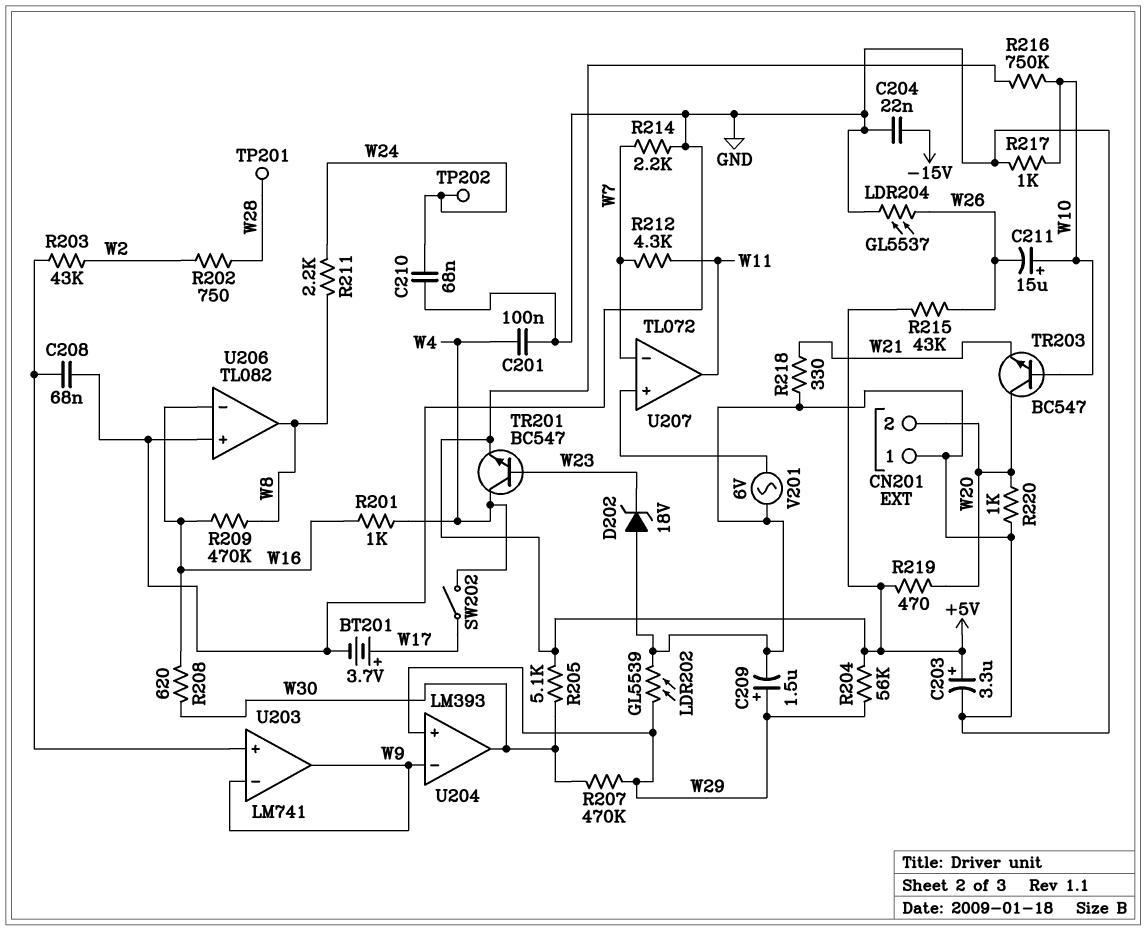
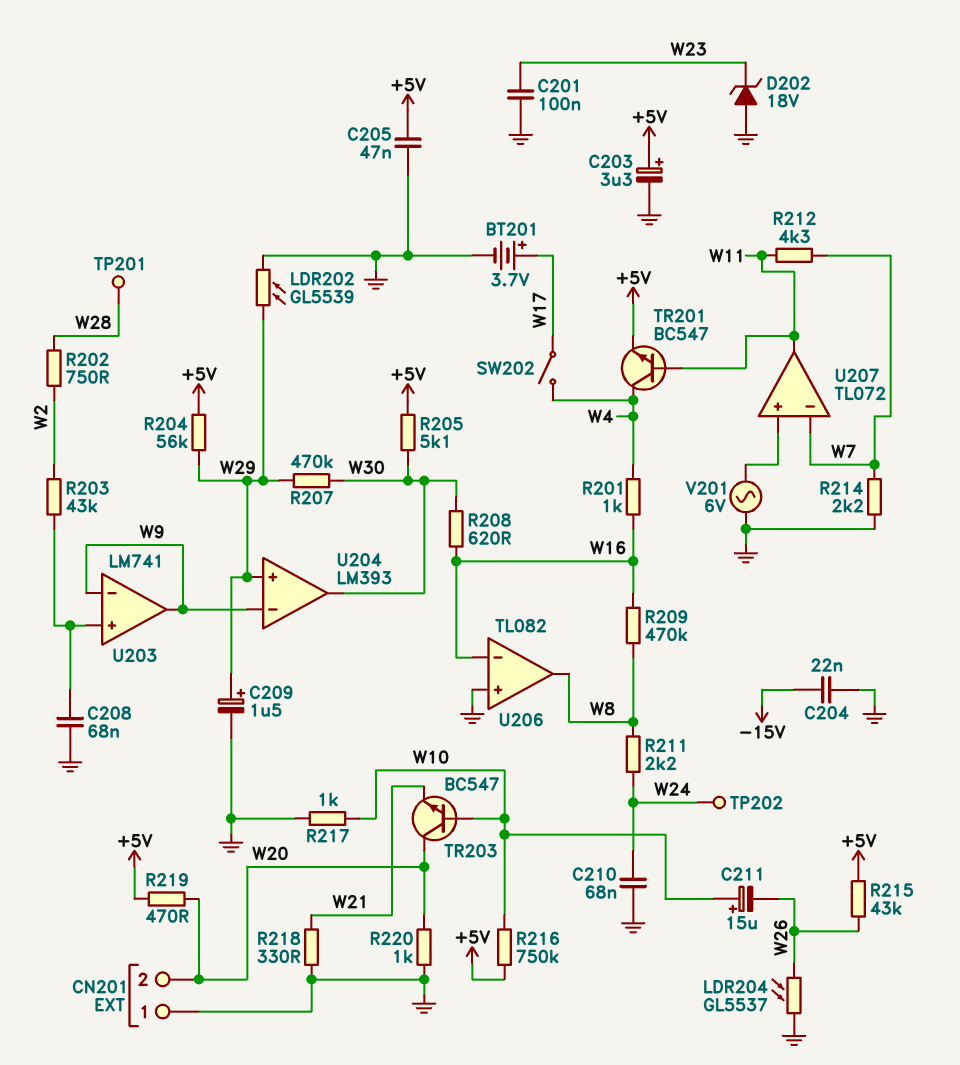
C201: 100nF (GND, W4) -> 100nF (GND, W23)
C205: none -> 47nF (+5V, GND)
TR201: NPN BC547 (B W23, C W4, E +5V) -> NPN BC547 (B W11, C W4, E +5V)

